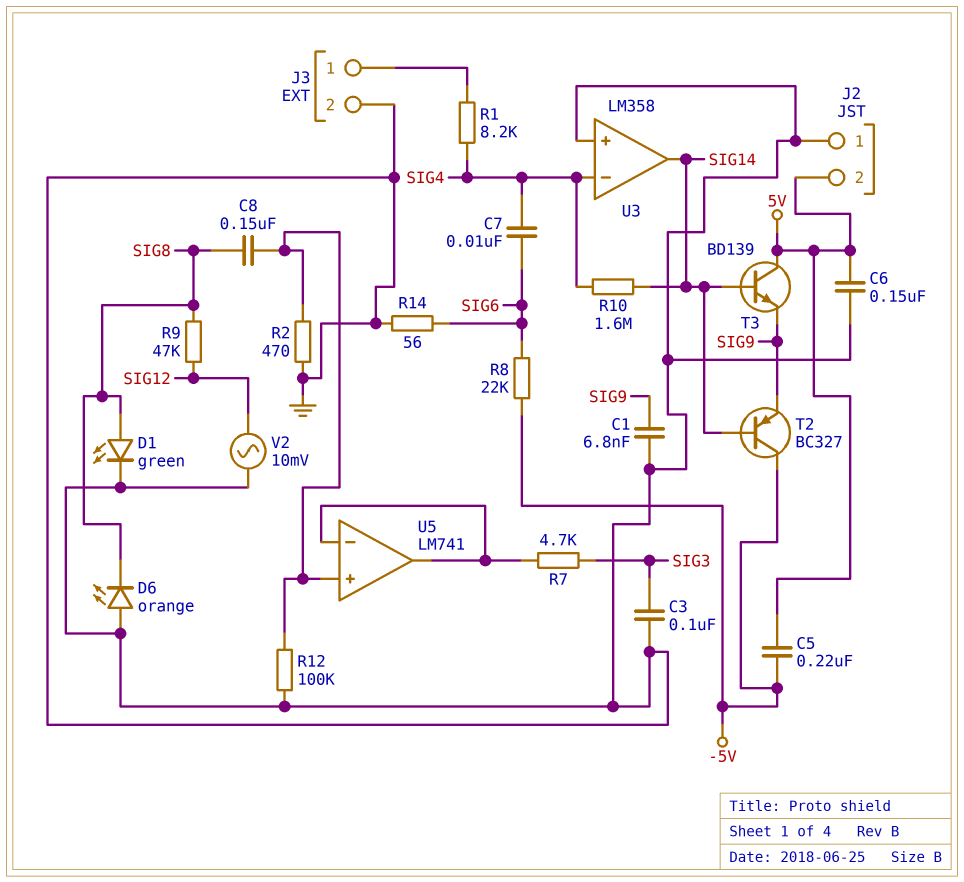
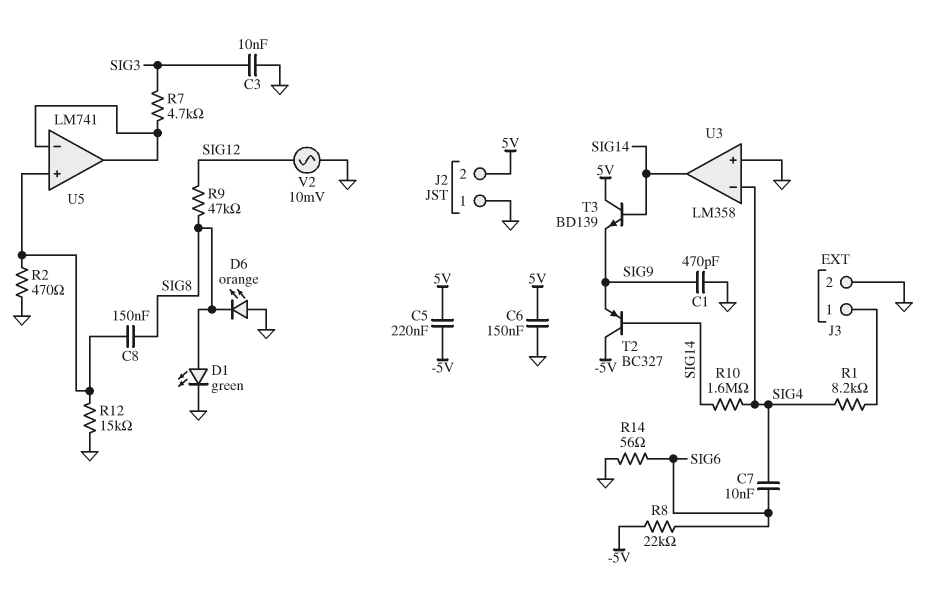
C1: 6.8nF (GND, SIG9) -> 470pF (GND, SIG9)
C3: 100nF (GND, SIG3) -> 10nF (GND, SIG3)
R12: 100k (GND, U5/in+) -> 15k (GND, U5/in+)

